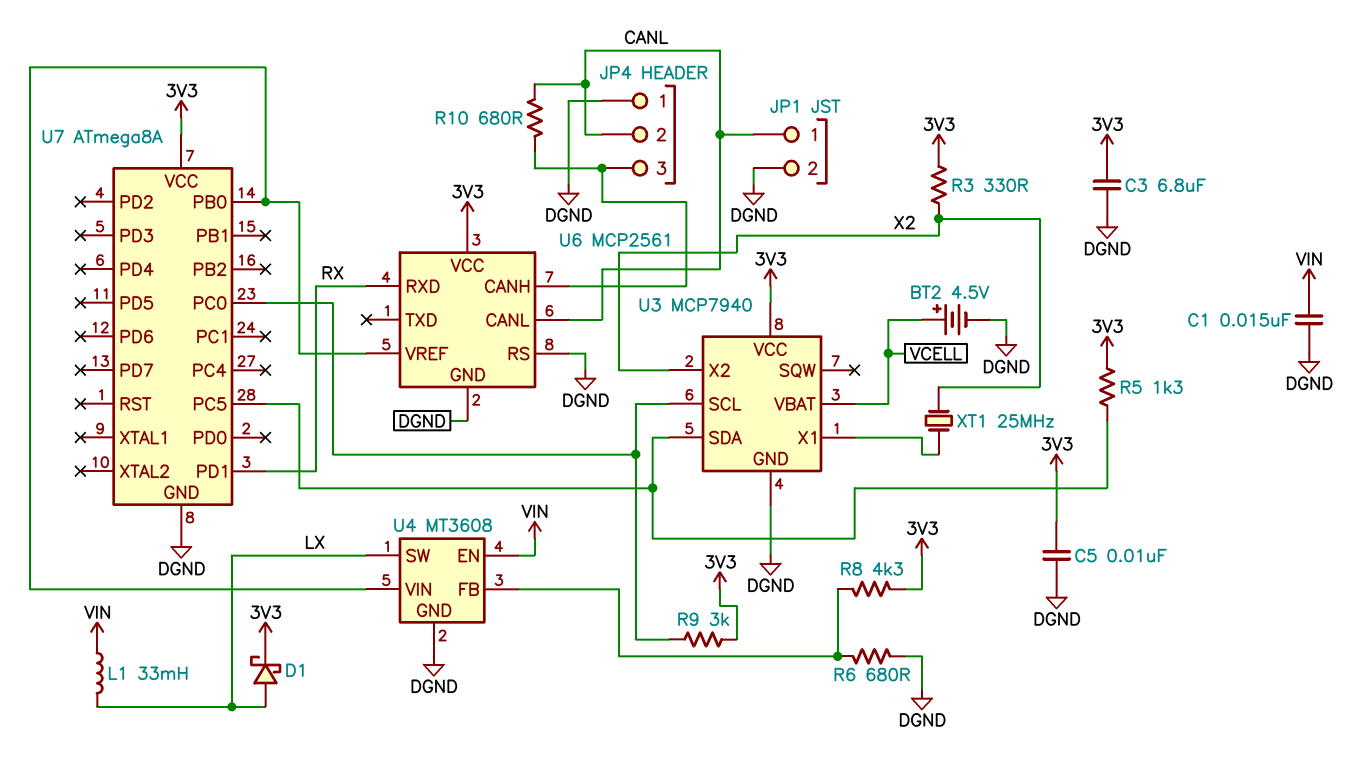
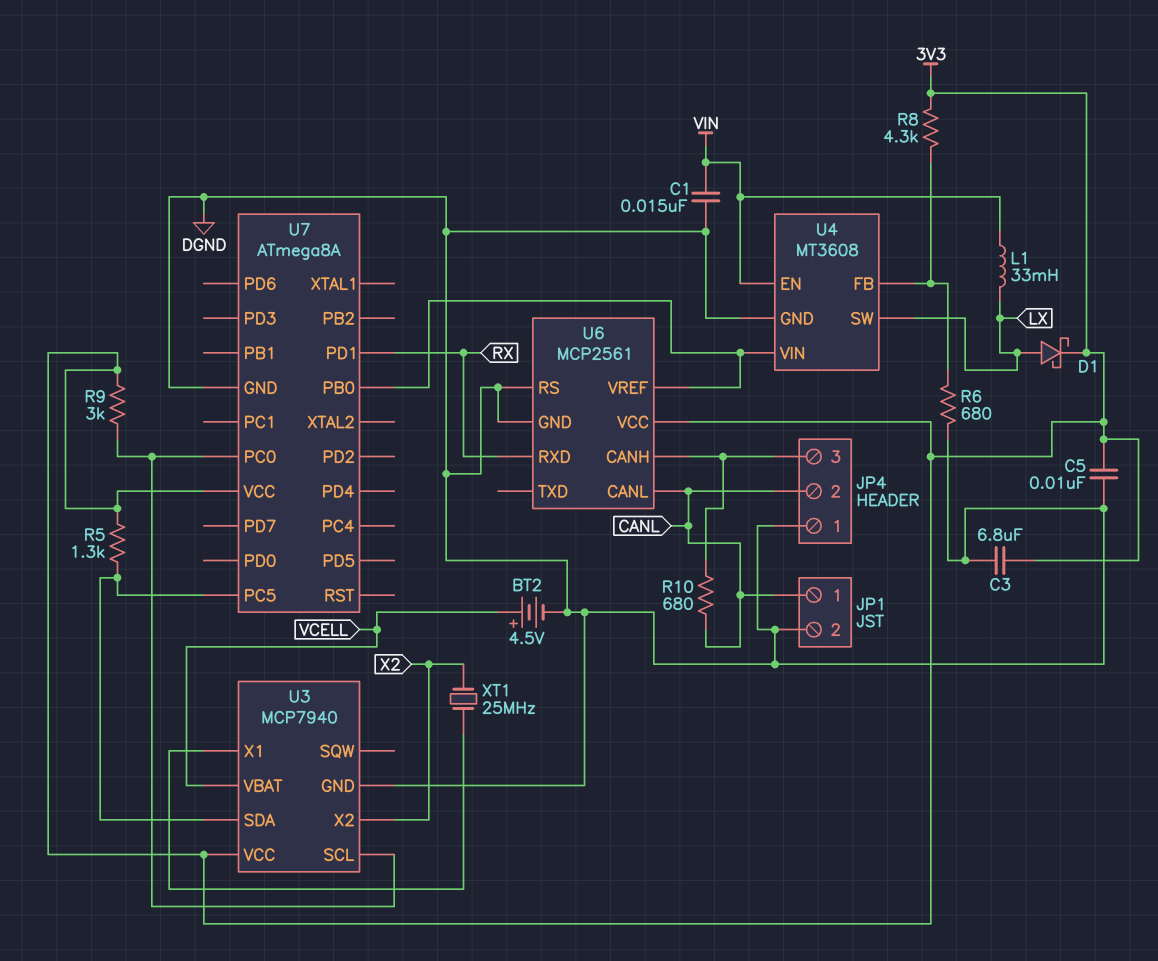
R3: 330 (3V3, X2) -> none

